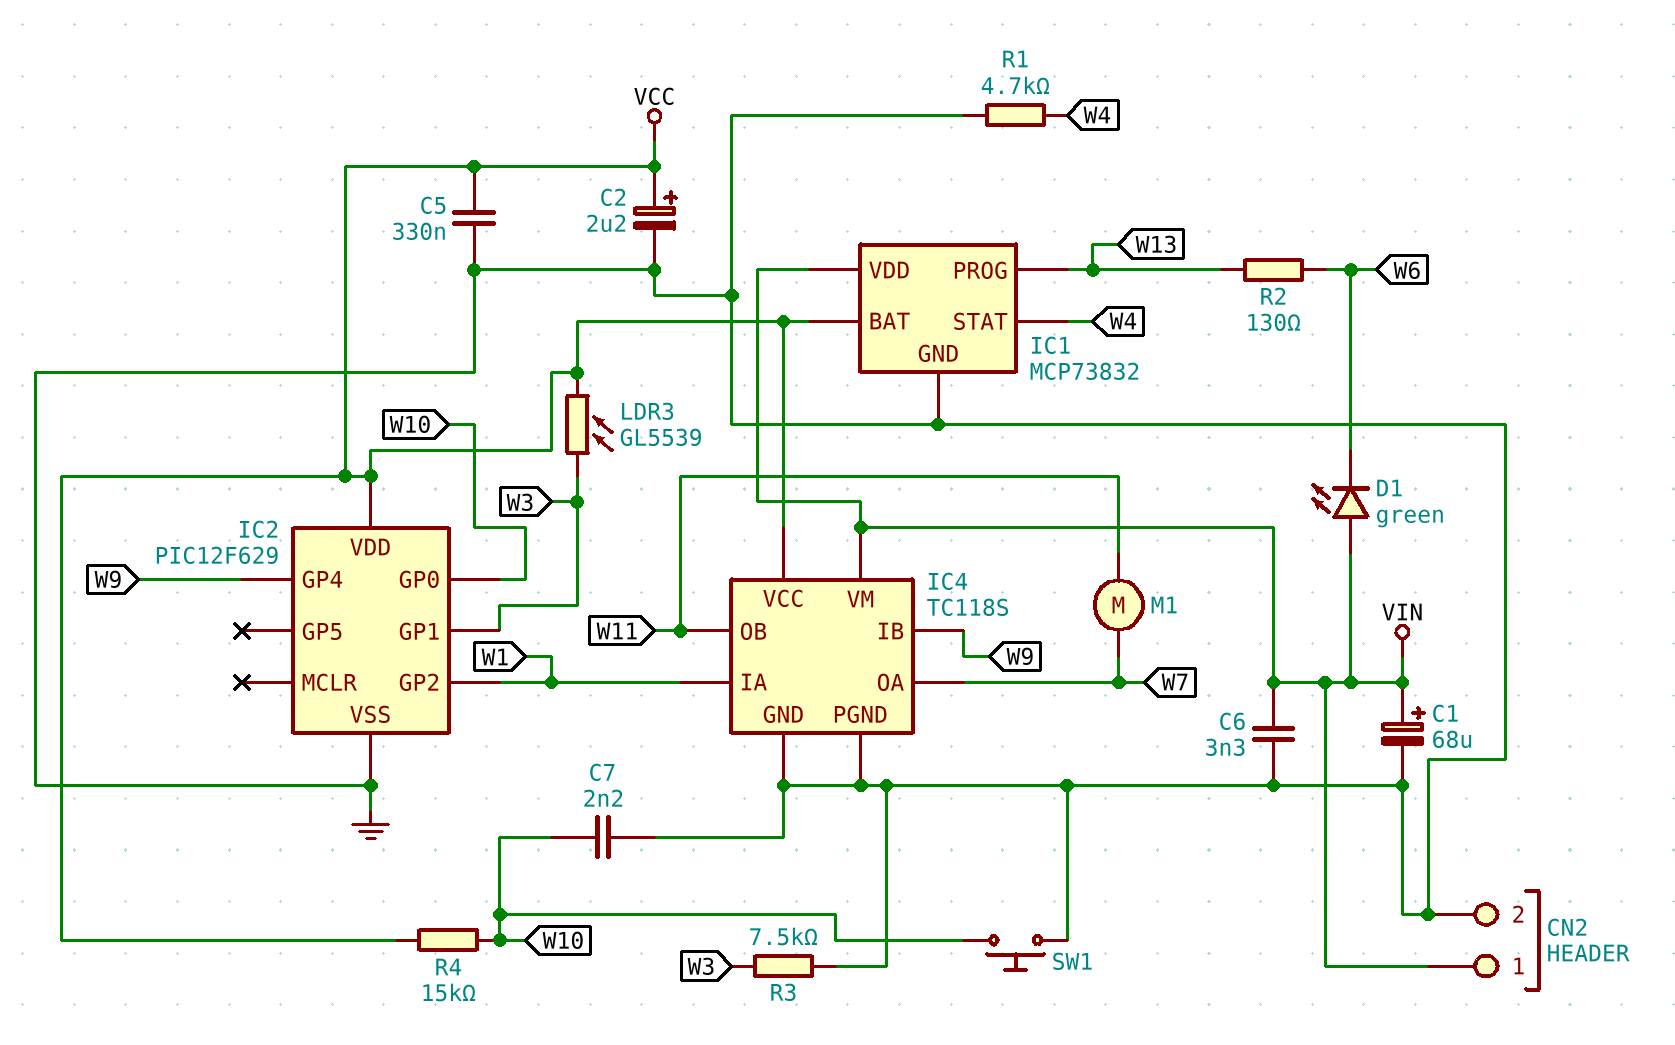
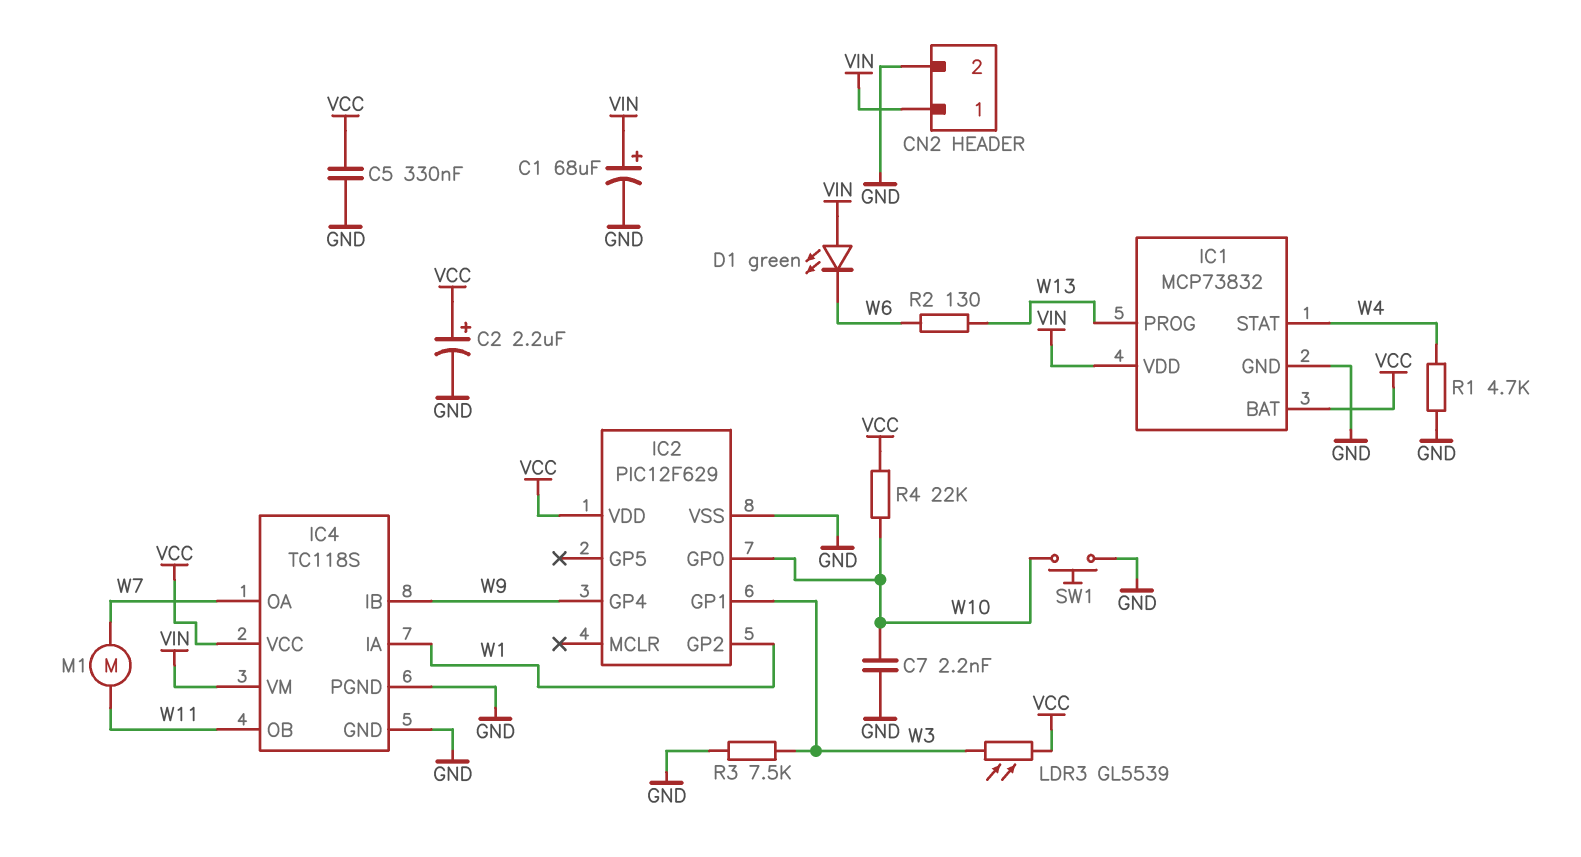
C6: 3.3nF (GND, VIN) -> none
R4: 15k (VCC, W10) -> 22k (VCC, W10)

